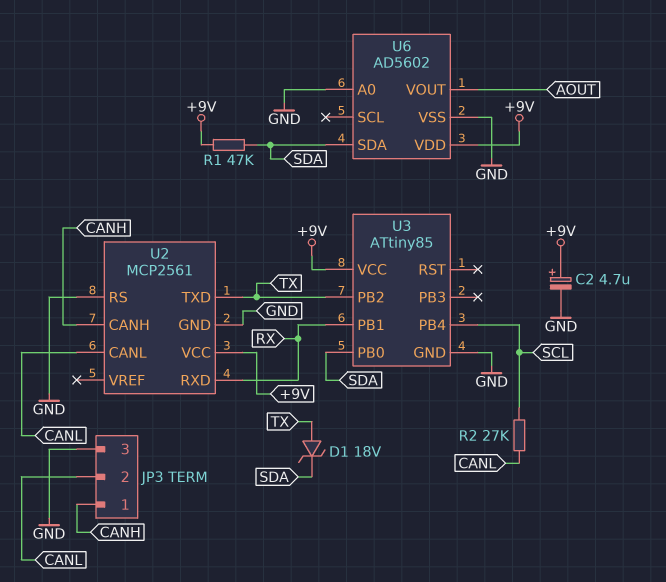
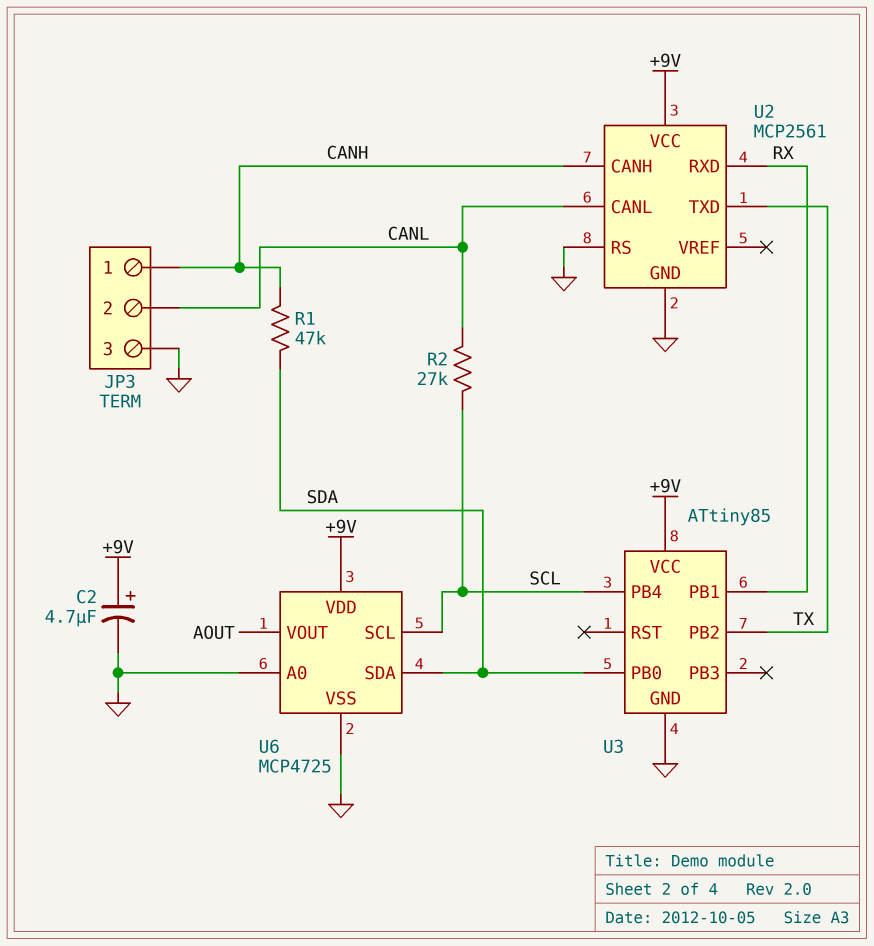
D1: zener 18V (A TX, K SDA) -> none
R1: 47k (+9V, SDA) -> 47k (CANH, SDA)
U6: AD5602 -> MCP4725
U6 pin SCL: none -> SCL

